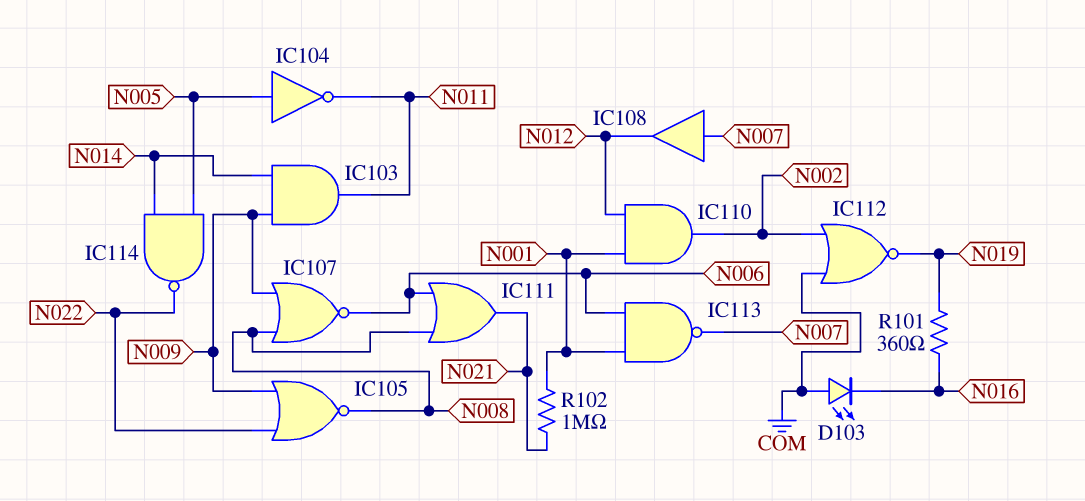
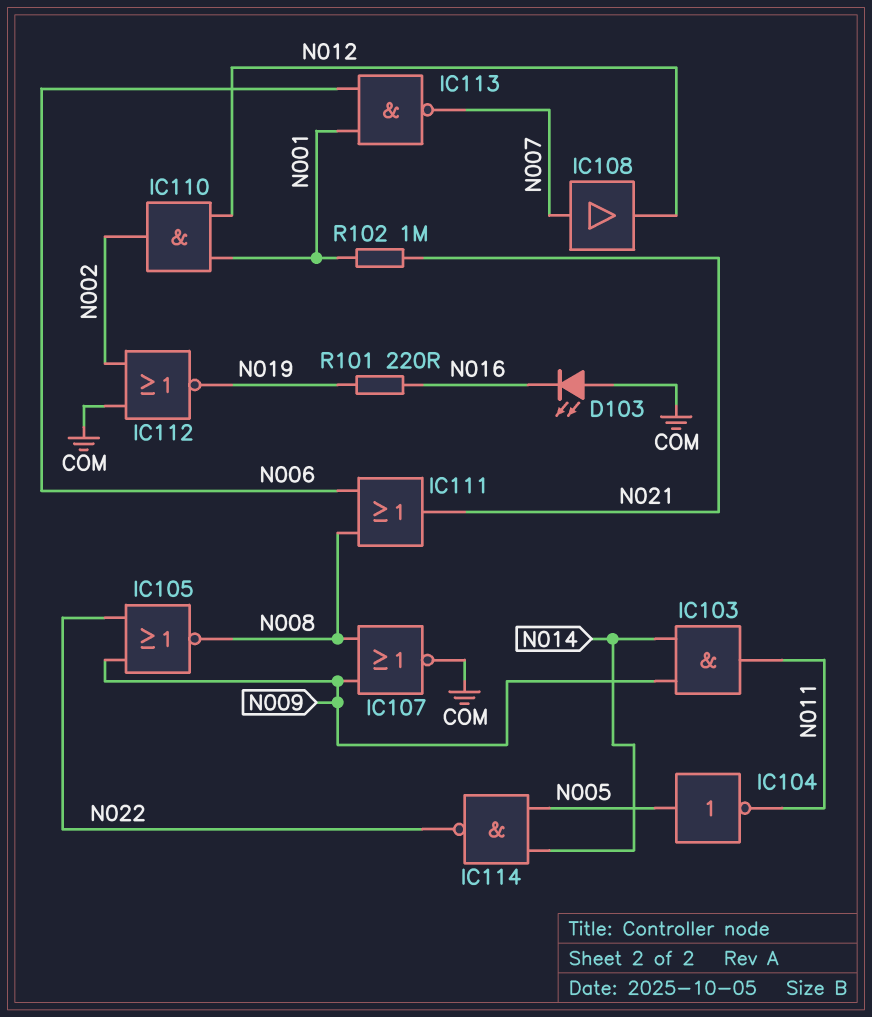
IC107: NOR (in N008, in N009, out N006) -> NOR (in N008, in N009, out COM)
R101: 360 (N016, N019) -> 220 (N016, N019)

